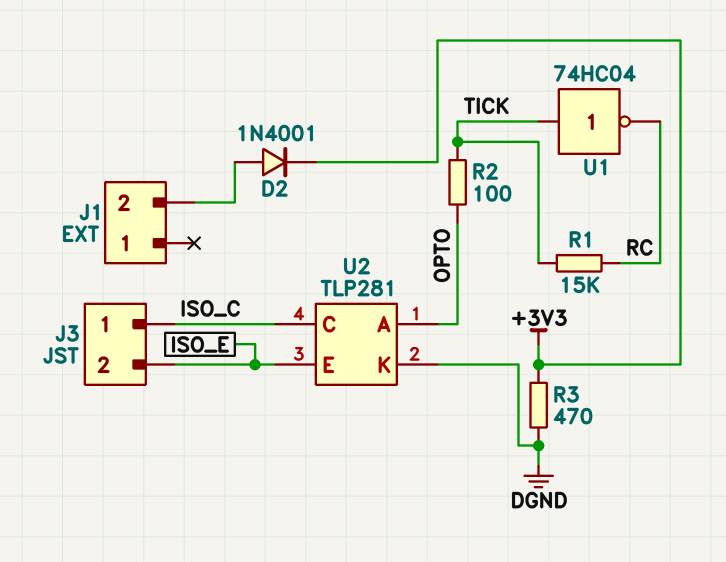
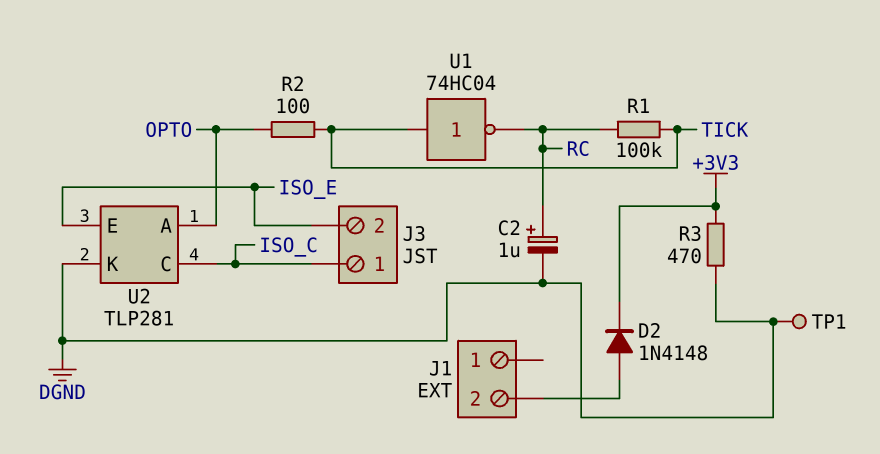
C2: none -> 1uF (plus RC, minus DGND)
D2: diode 1N4001 (A J1/2, K +3V3) -> diode 1N4148 (A J1/2, K +3V3)
R1: 15k (RC, TICK) -> 100k (RC, TICK)
TP1: none -> test point (DGND)

